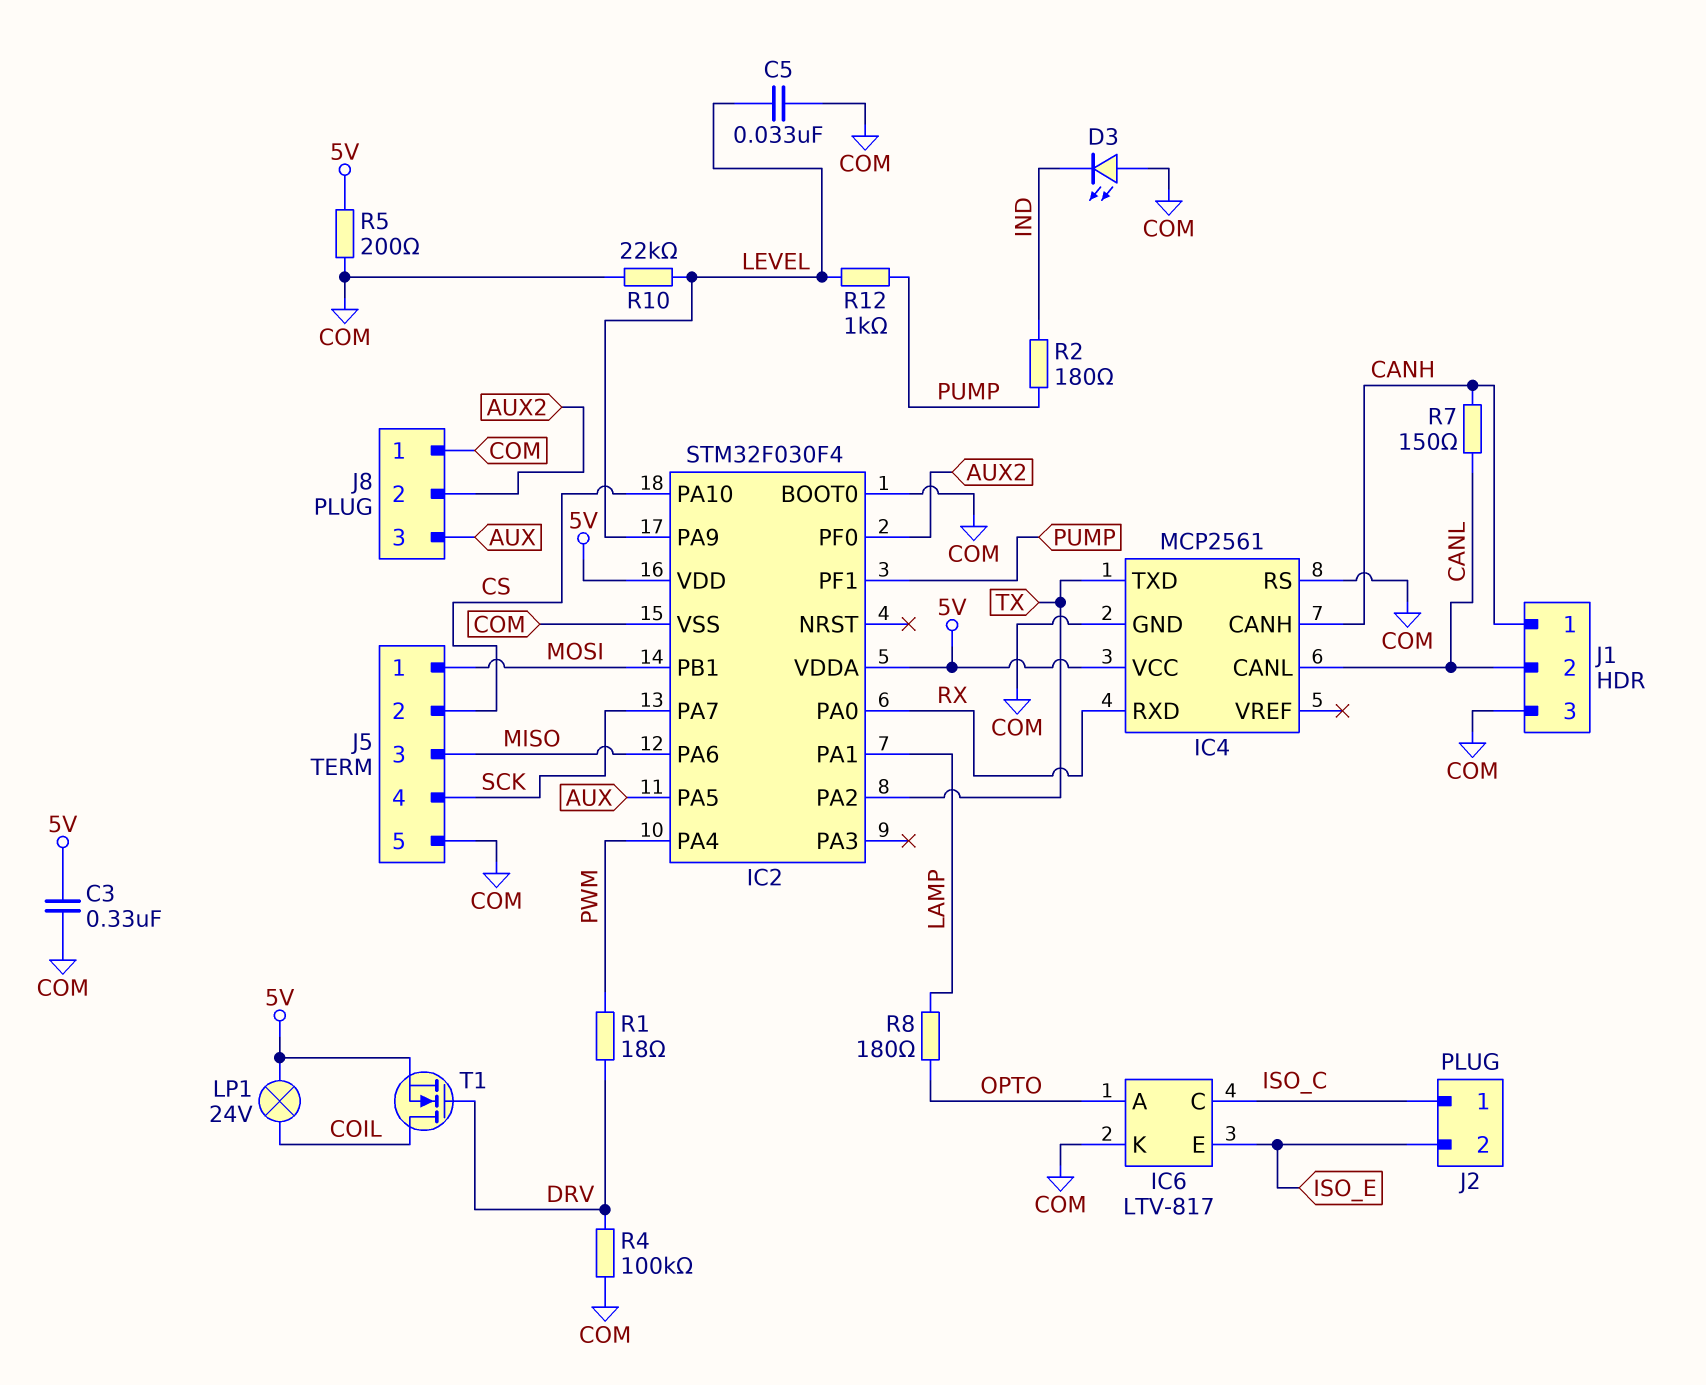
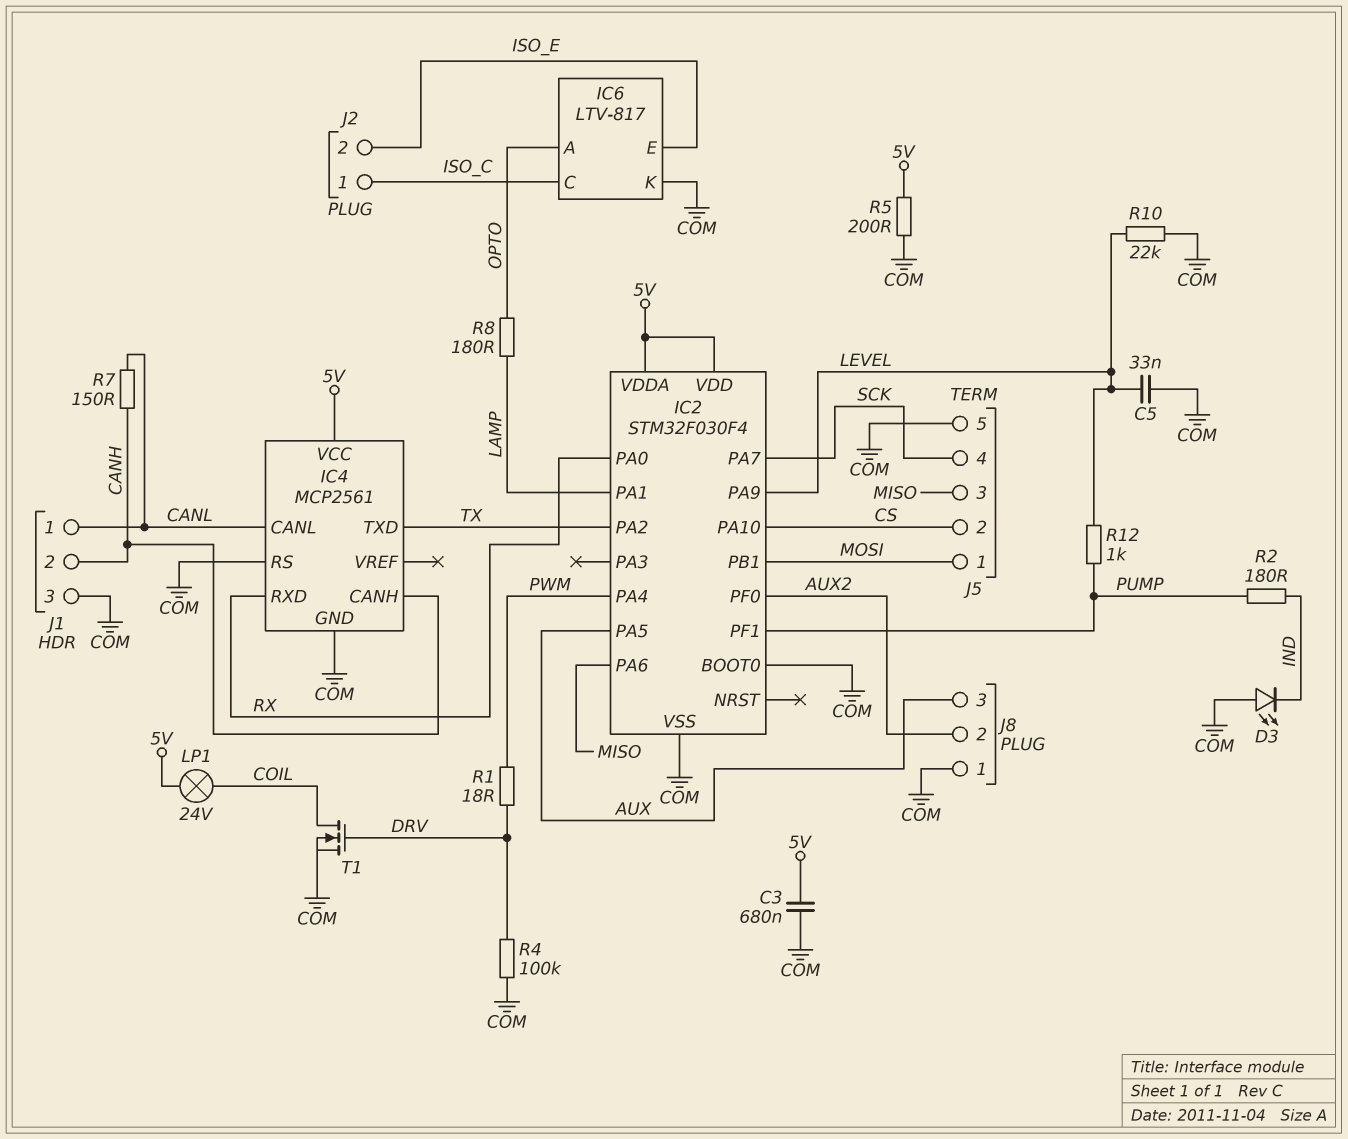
C3: 330nF (5V, COM) -> 680nF (5V, COM)
J1 pin 1: CANH -> CANL
J1 pin 2: CANL -> CANH
T1: NMOS (G DRV, D COIL, S 5V) -> NMOS (G DRV, D COIL, S COM)

